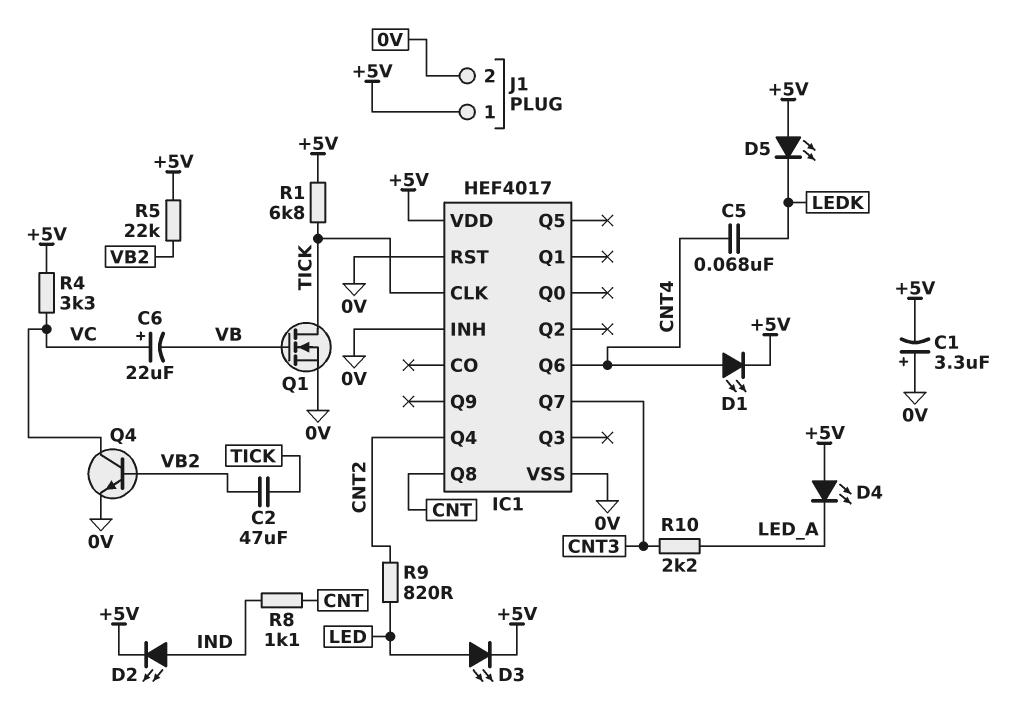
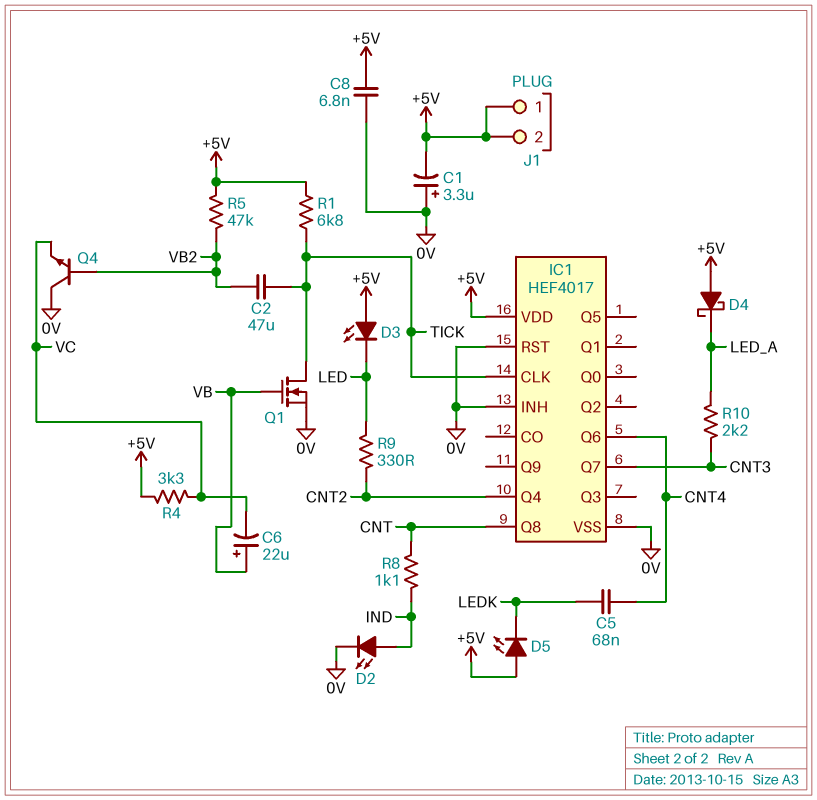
C6: 22uF (plus VC, minus VB) -> 22uF (plus VB, minus VC)
C8: none -> 6.8nF (+5V, 0V)
D1: LED (A CNT4, K +5V) -> none
D2: LED (A IND, K +5V) -> LED (A IND, K 0V)
D3: LED (A LED, K +5V) -> LED (A +5V, K LED)
D4: LED (A +5V, K LED_A) -> schottky (A +5V, K LED_A)
J1 pin 2: 0V -> +5V
Q4: NPN (B VB2, C VC, E 0V) -> NPN (B VB2, C 0V, E VC)
R5: 22k (+5V, VB2) -> 47k (+5V, VB2)
R9: 820 (CNT2, LED) -> 330 (CNT2, LED)

